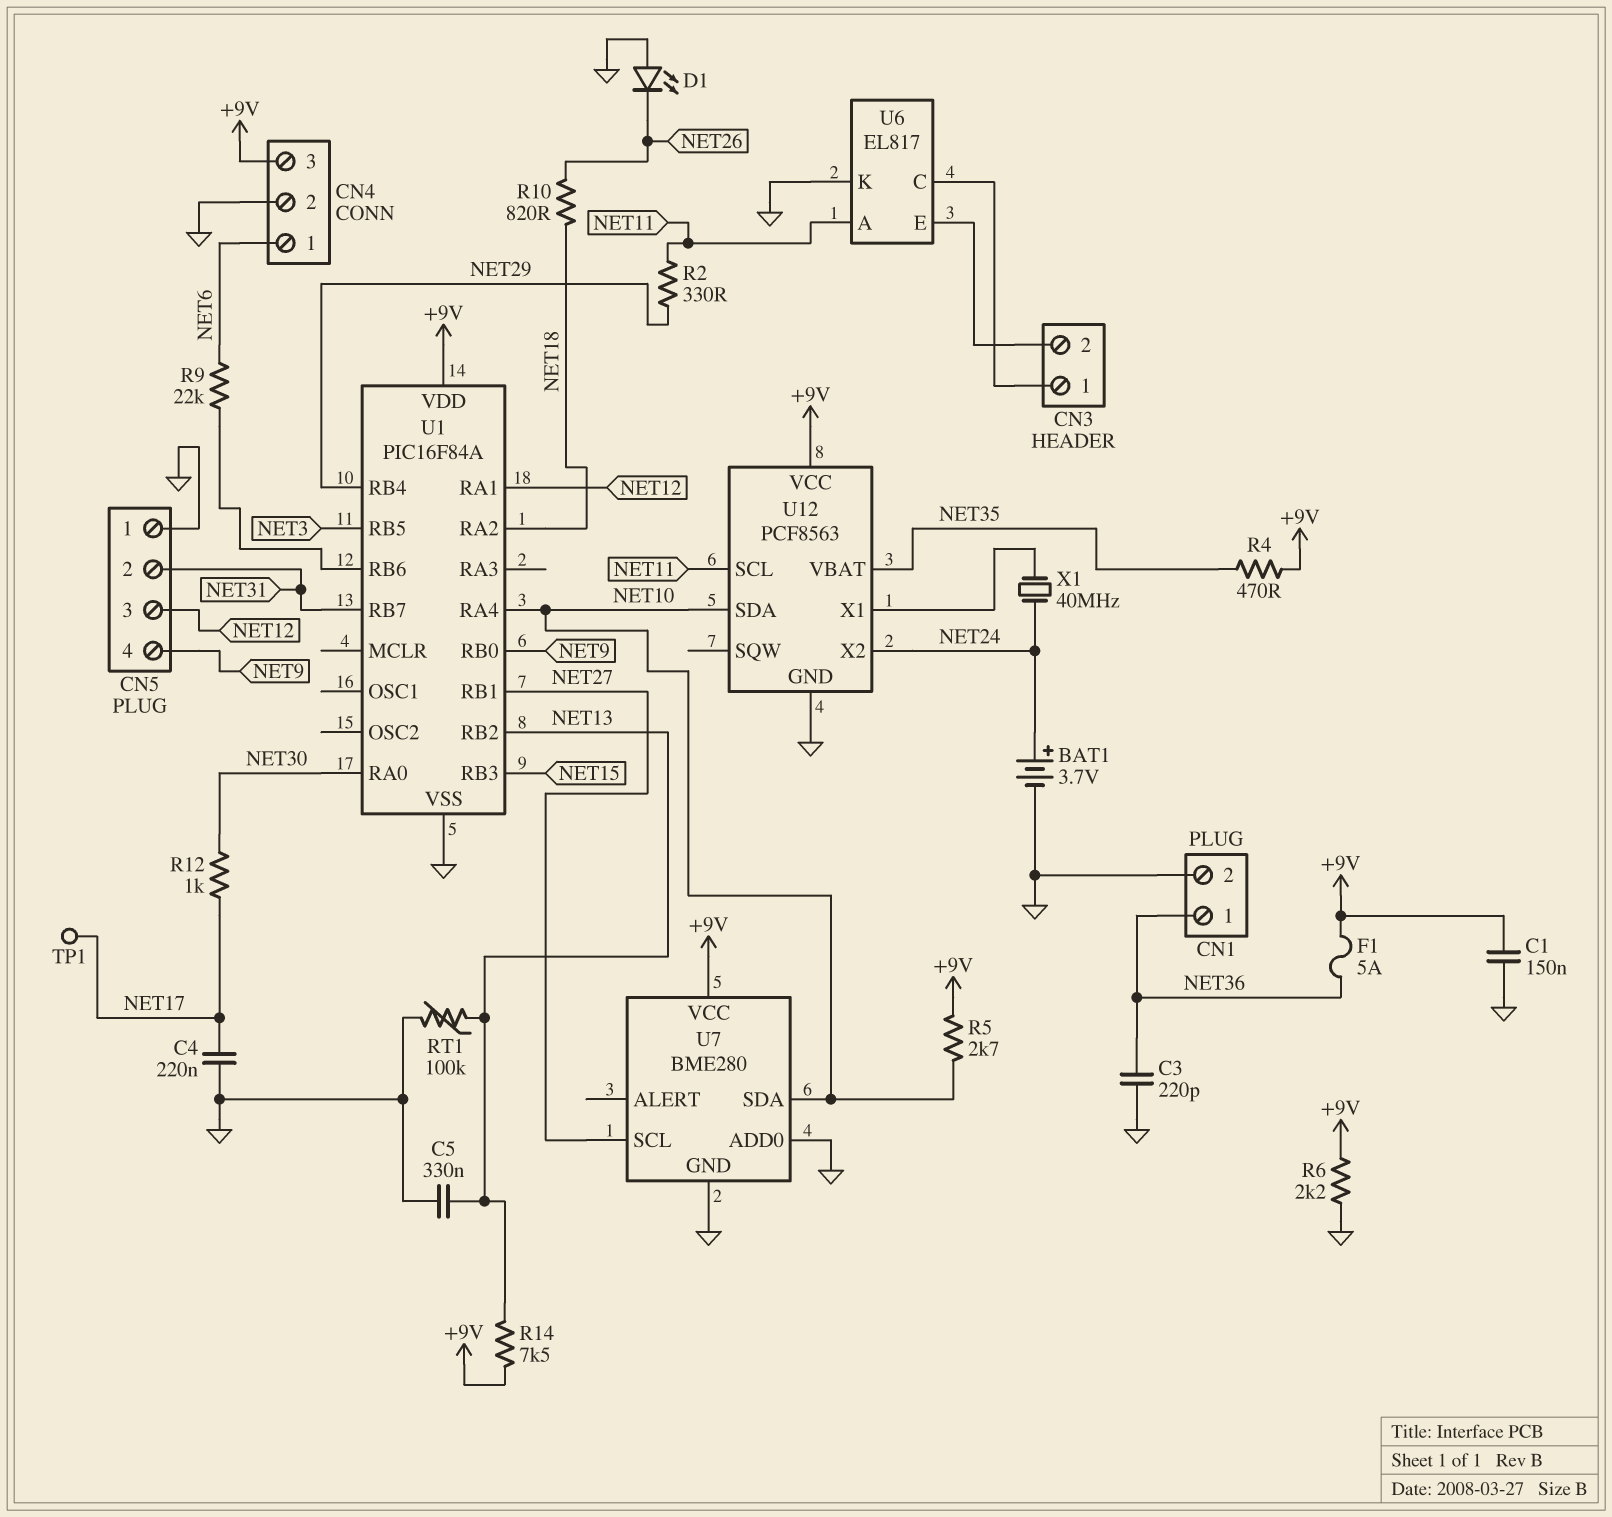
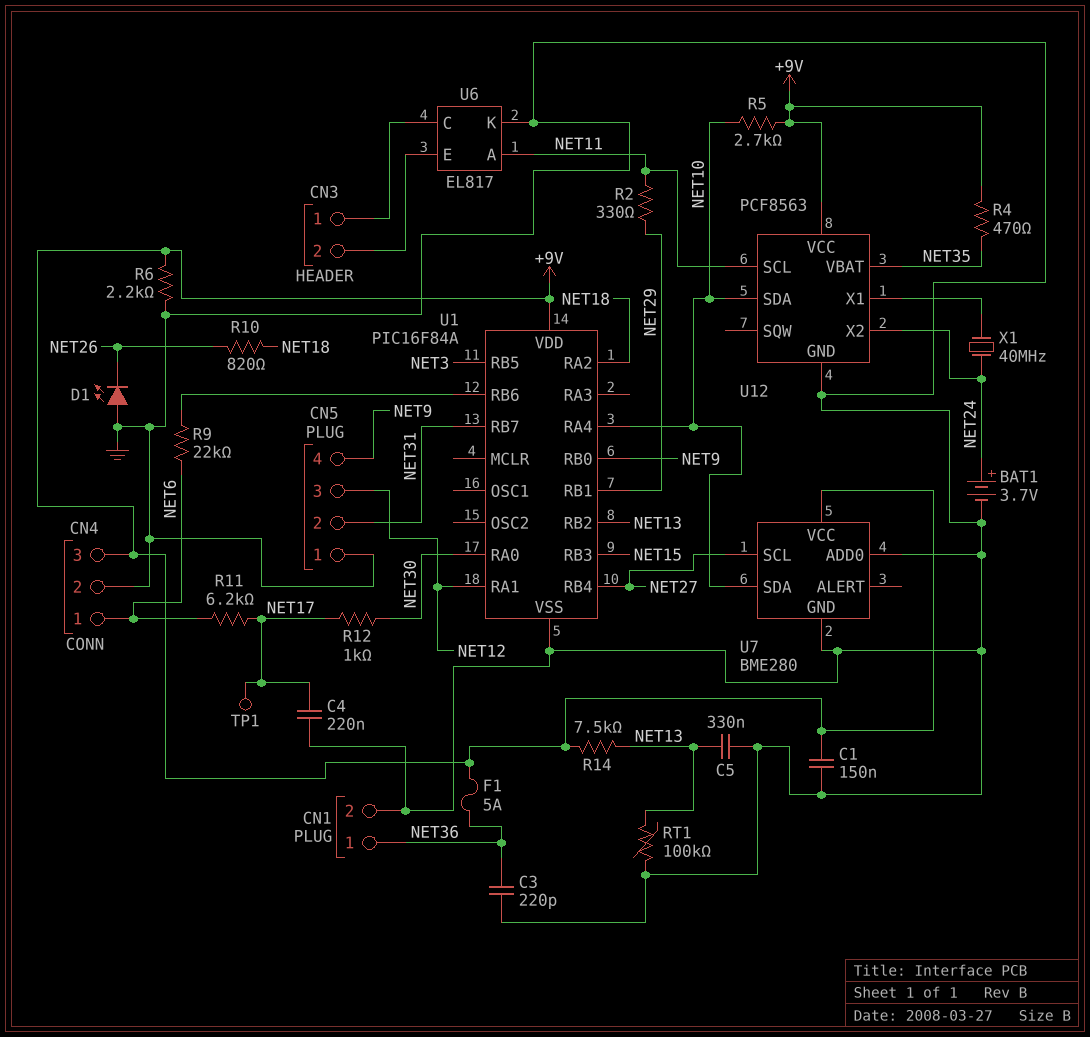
R11: none -> 6.2k (NET6, NET17)
U1 pin RB1: NET27 -> NET29
U1 pin RB4: NET29 -> NET27

